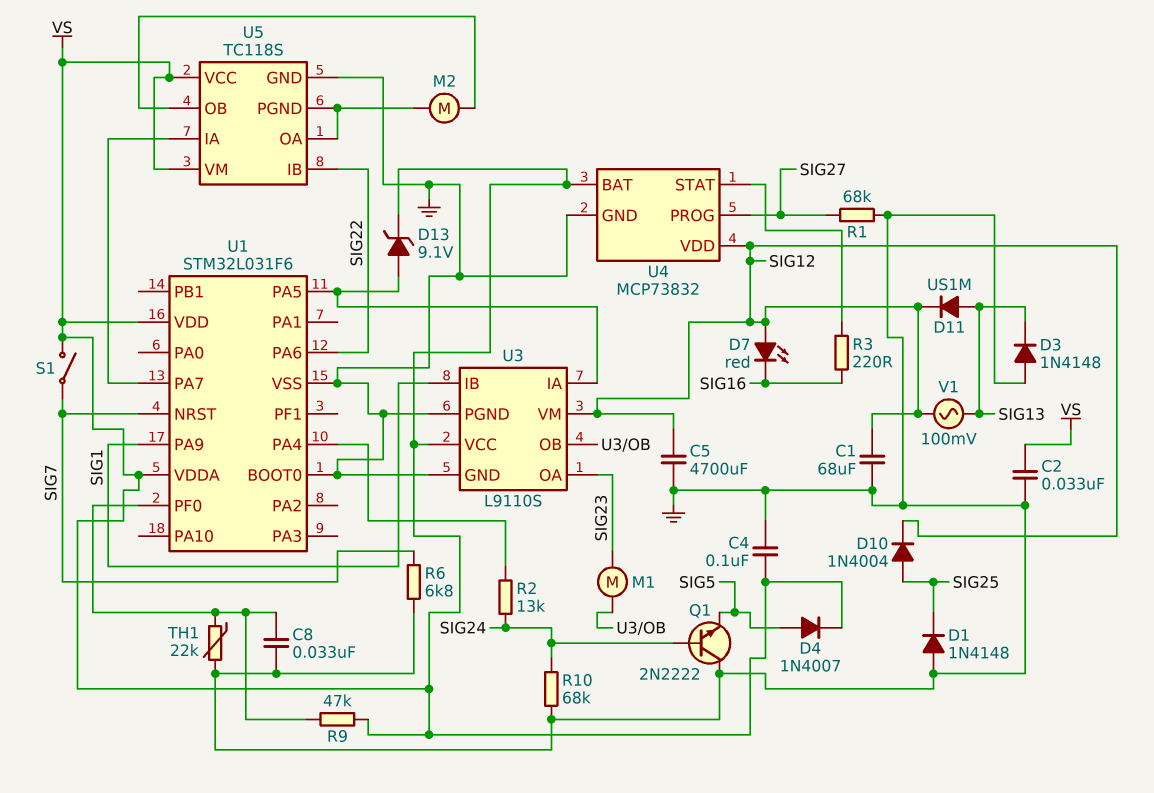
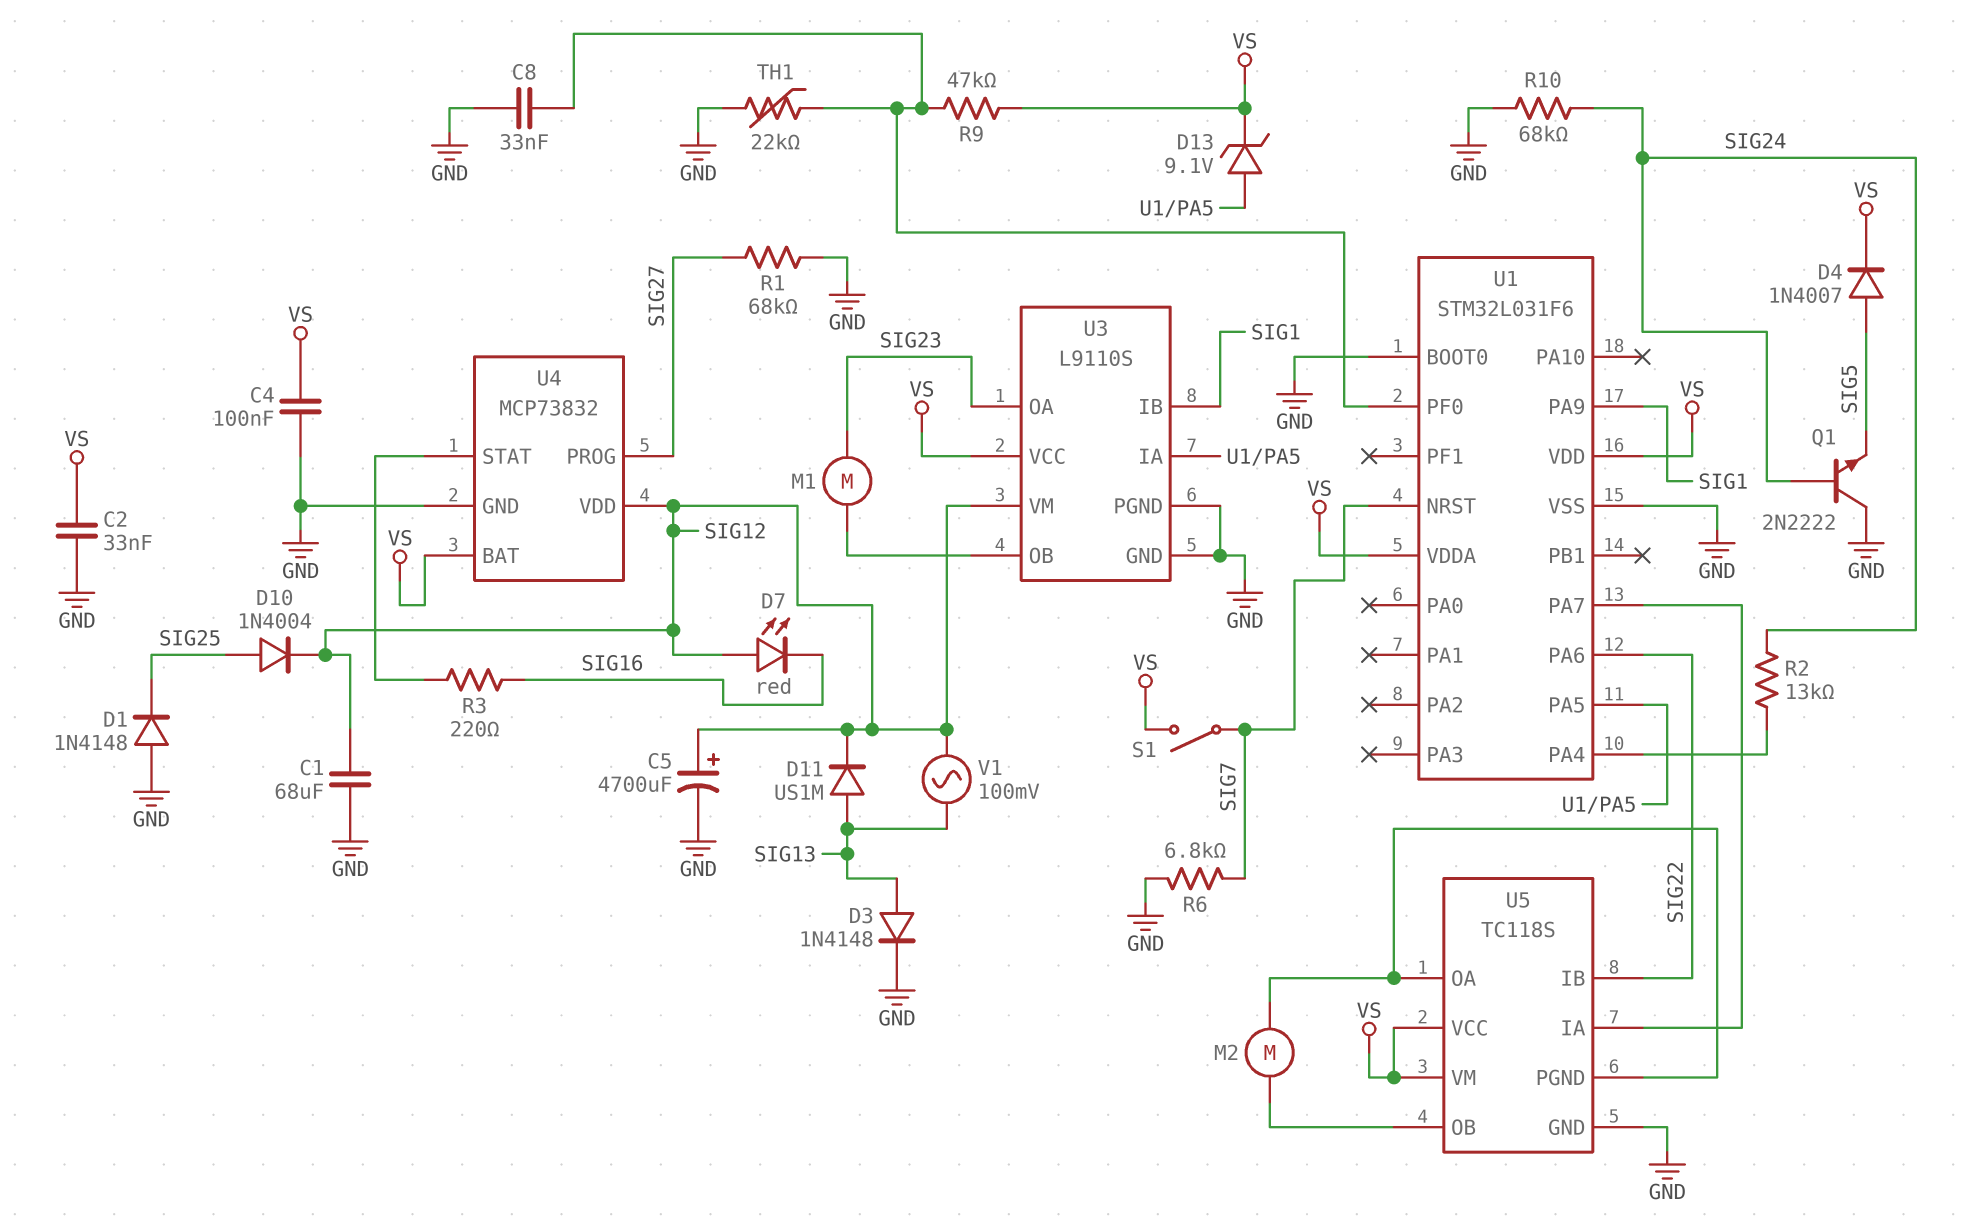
C5: 4700uF (GND, SIG12) -> 4700uF (plus SIG12, minus GND)
D3: diode 1N4148 (A GND, K SIG13) -> diode 1N4148 (A SIG13, K GND)

